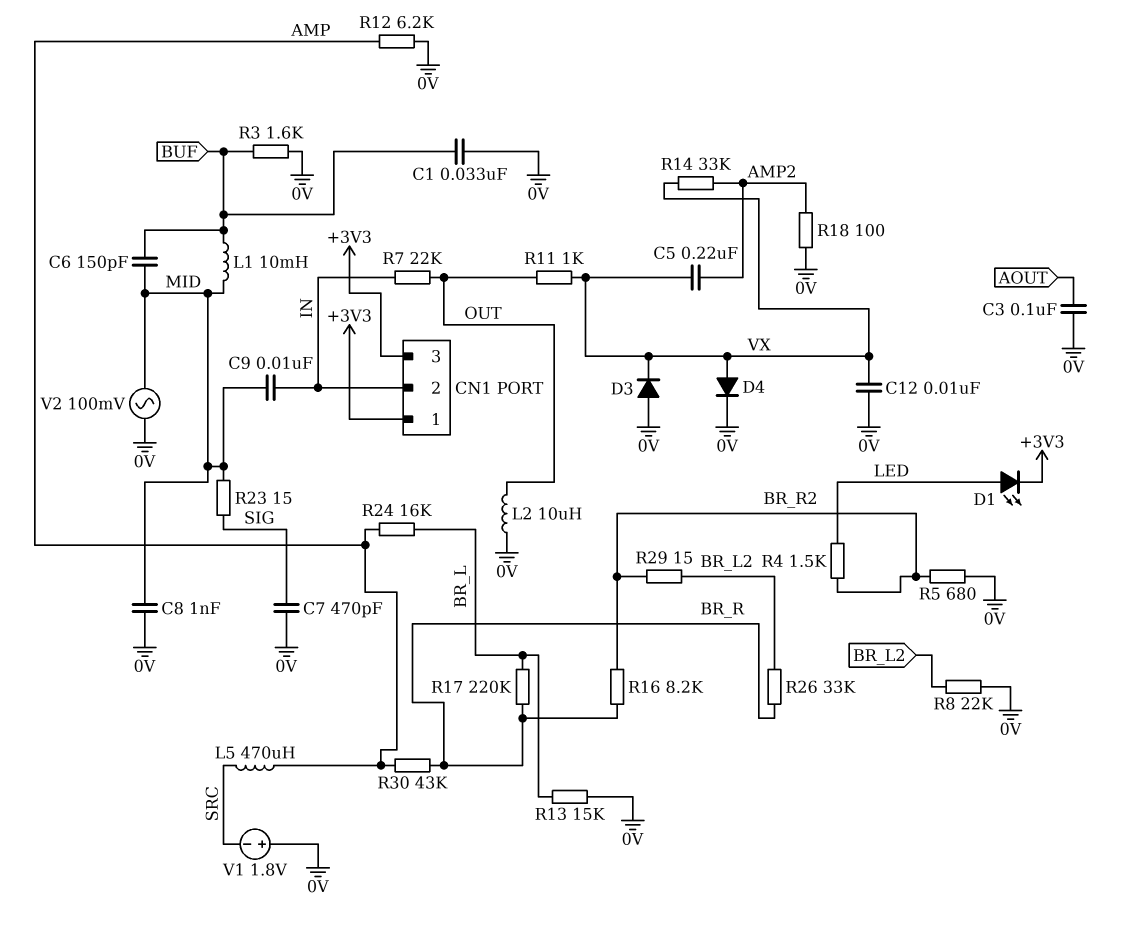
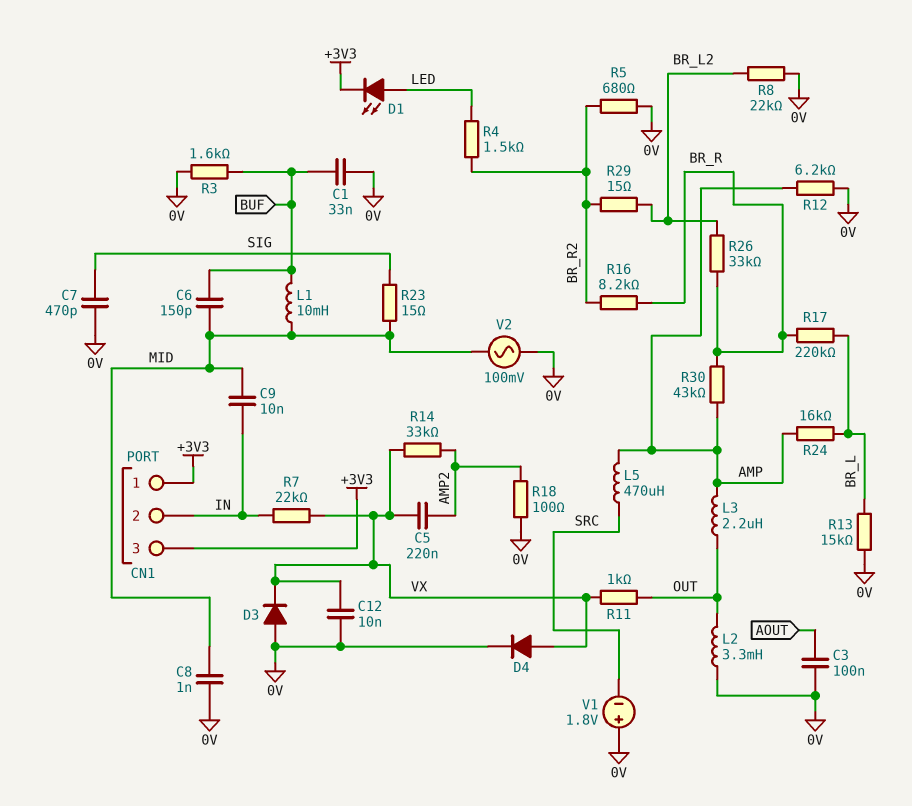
L2: 10uH (0V, OUT) -> 3.3mH (0V, OUT)
L3: none -> 2.2uH (AMP, OUT)
R7: 22k (IN, OUT) -> 22k (IN, VX)

